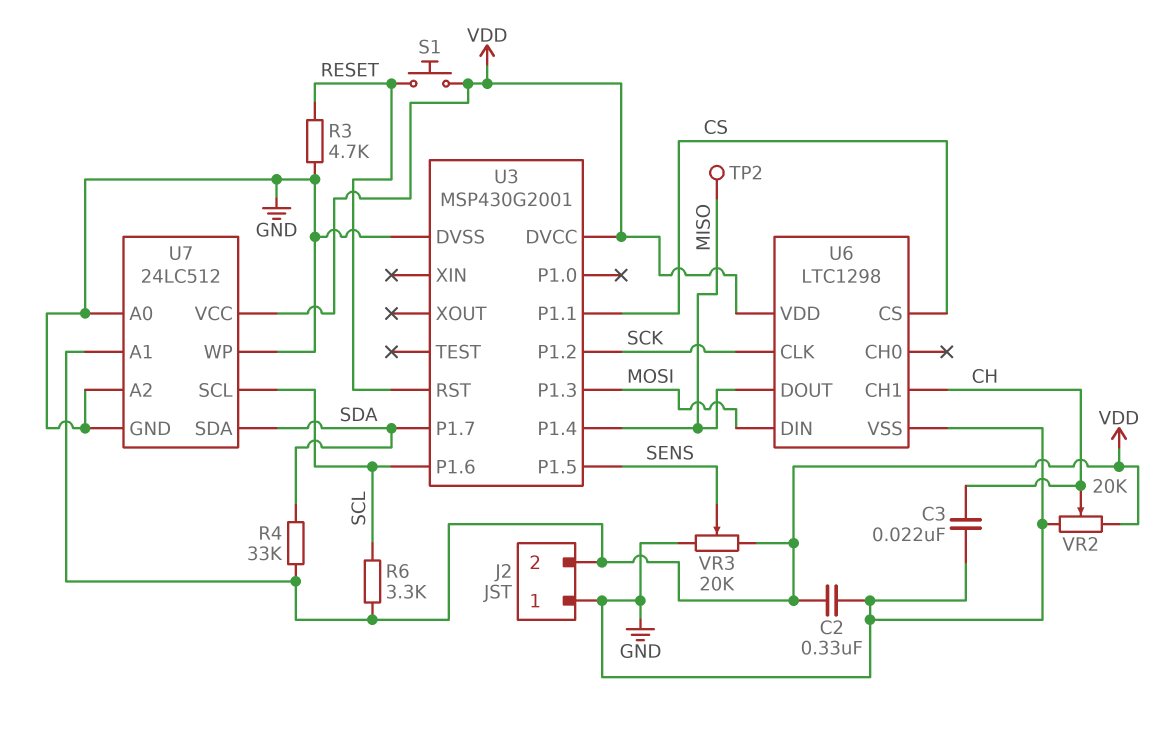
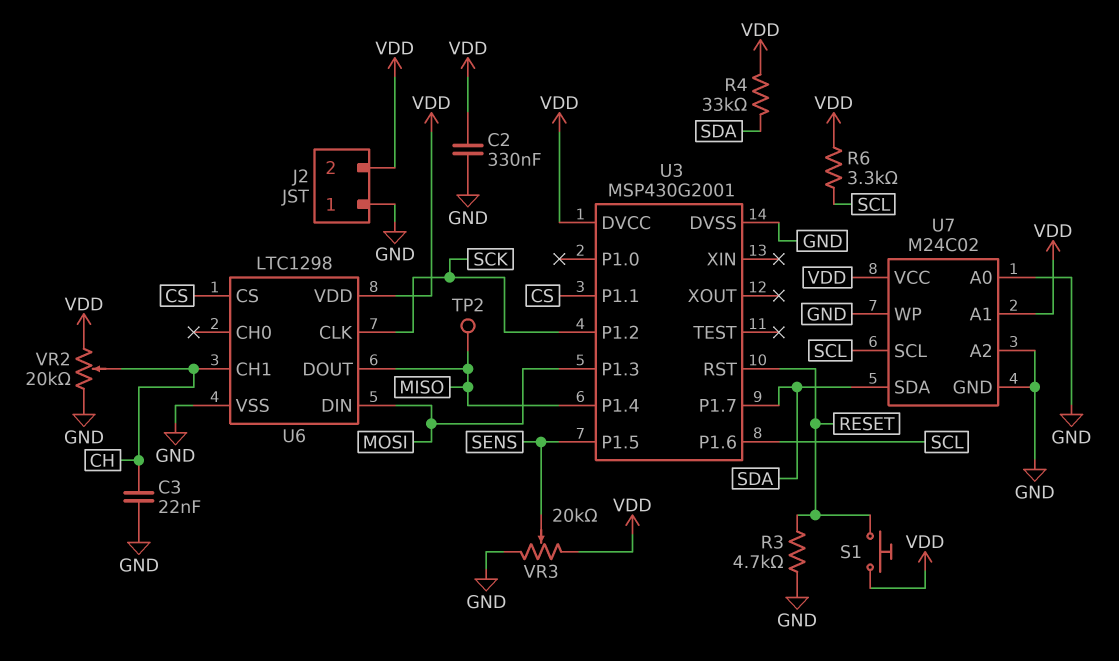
U7: 24LC512 -> M24C02

